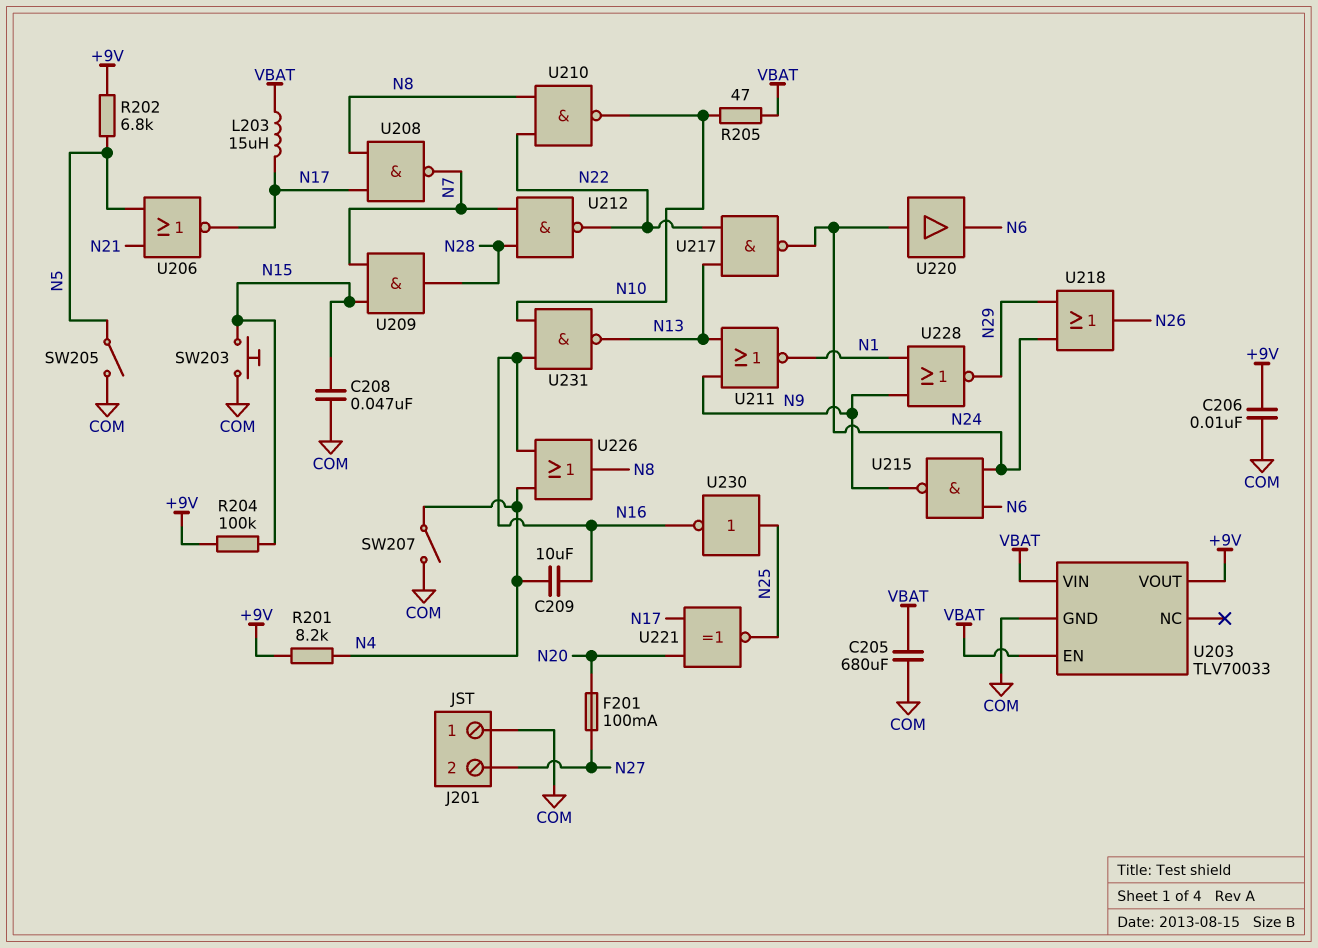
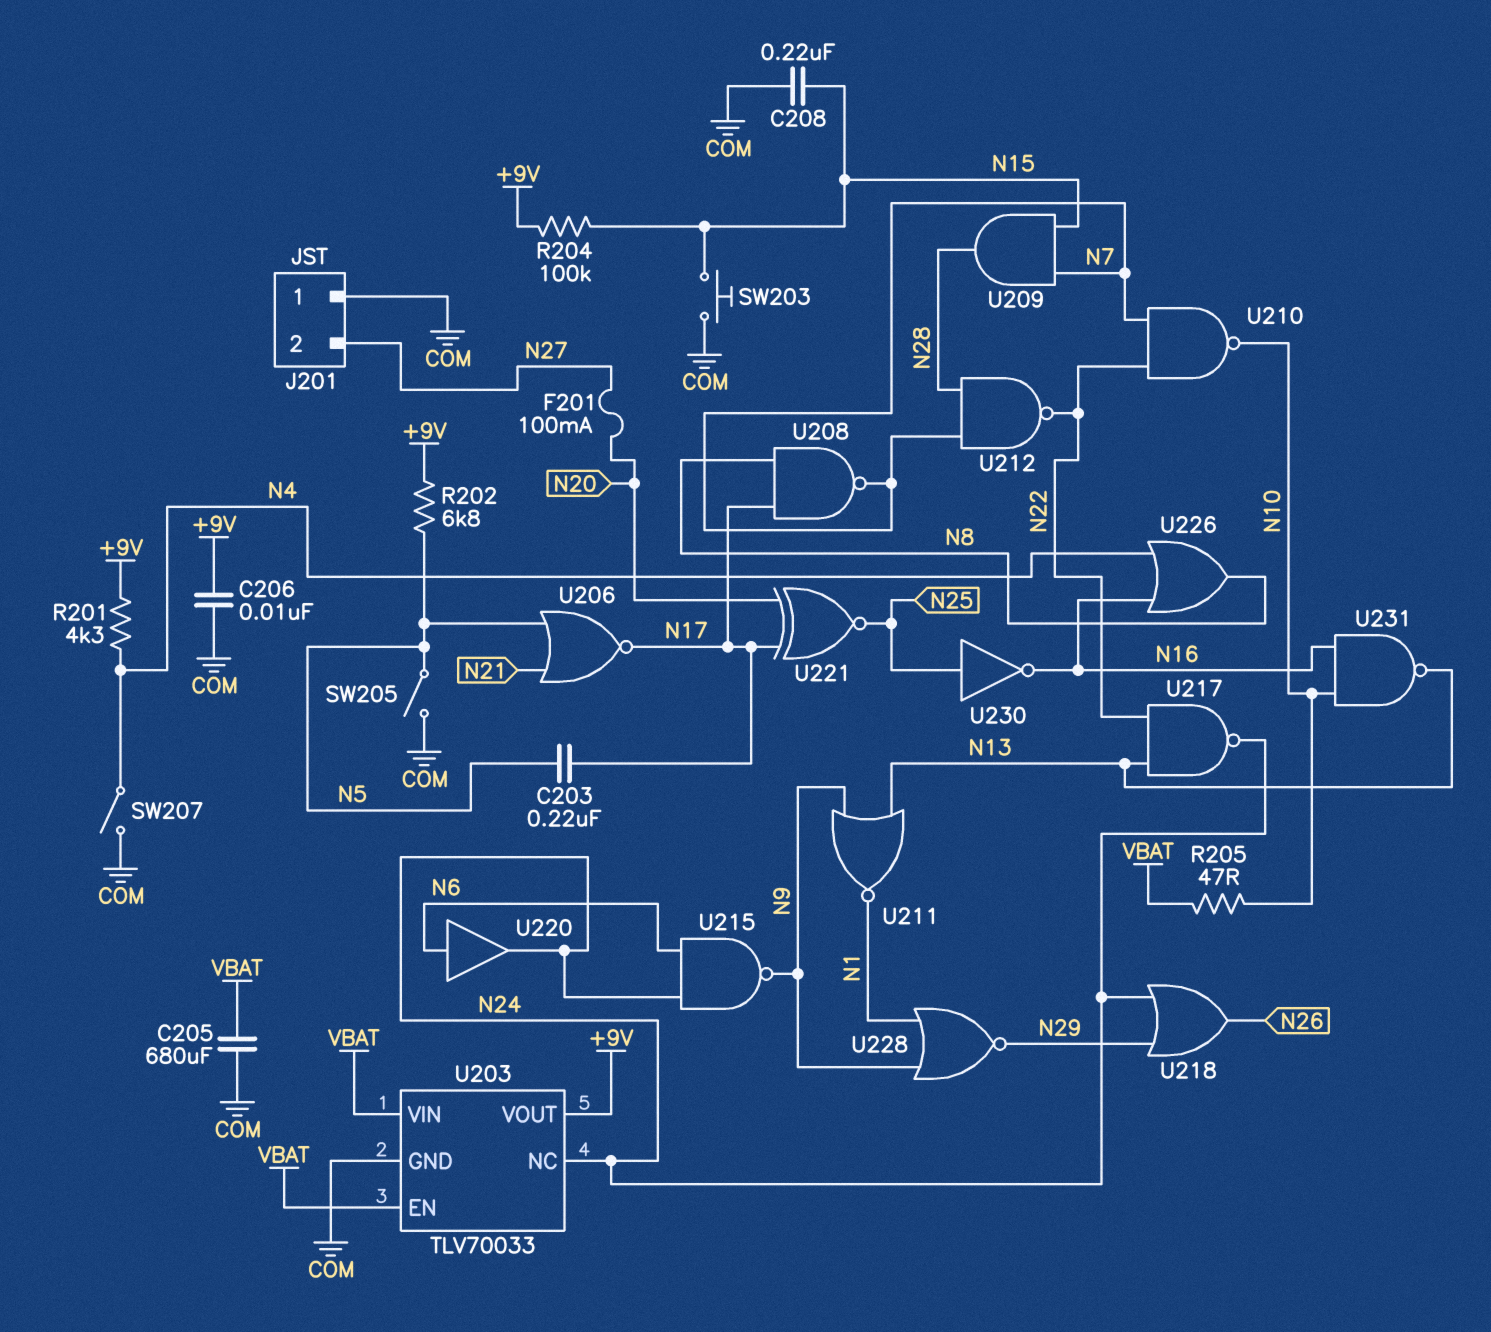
C203: none -> 220nF (N5, N17)
C208: 47nF (COM, N15) -> 220nF (COM, N15)
C209: 10uF (N4, N16) -> none
L203: 15uH (N17, VBAT) -> none
R201: 8.2k (+9V, N4) -> 4.3k (+9V, N4)
U203 pin NC: none -> N24
U210: NAND (in N8, in N22, out N10) -> NAND (in N7, in N22, out N10)
U220: buffer (in N24, out N6) -> buffer (in N6, out N24)

